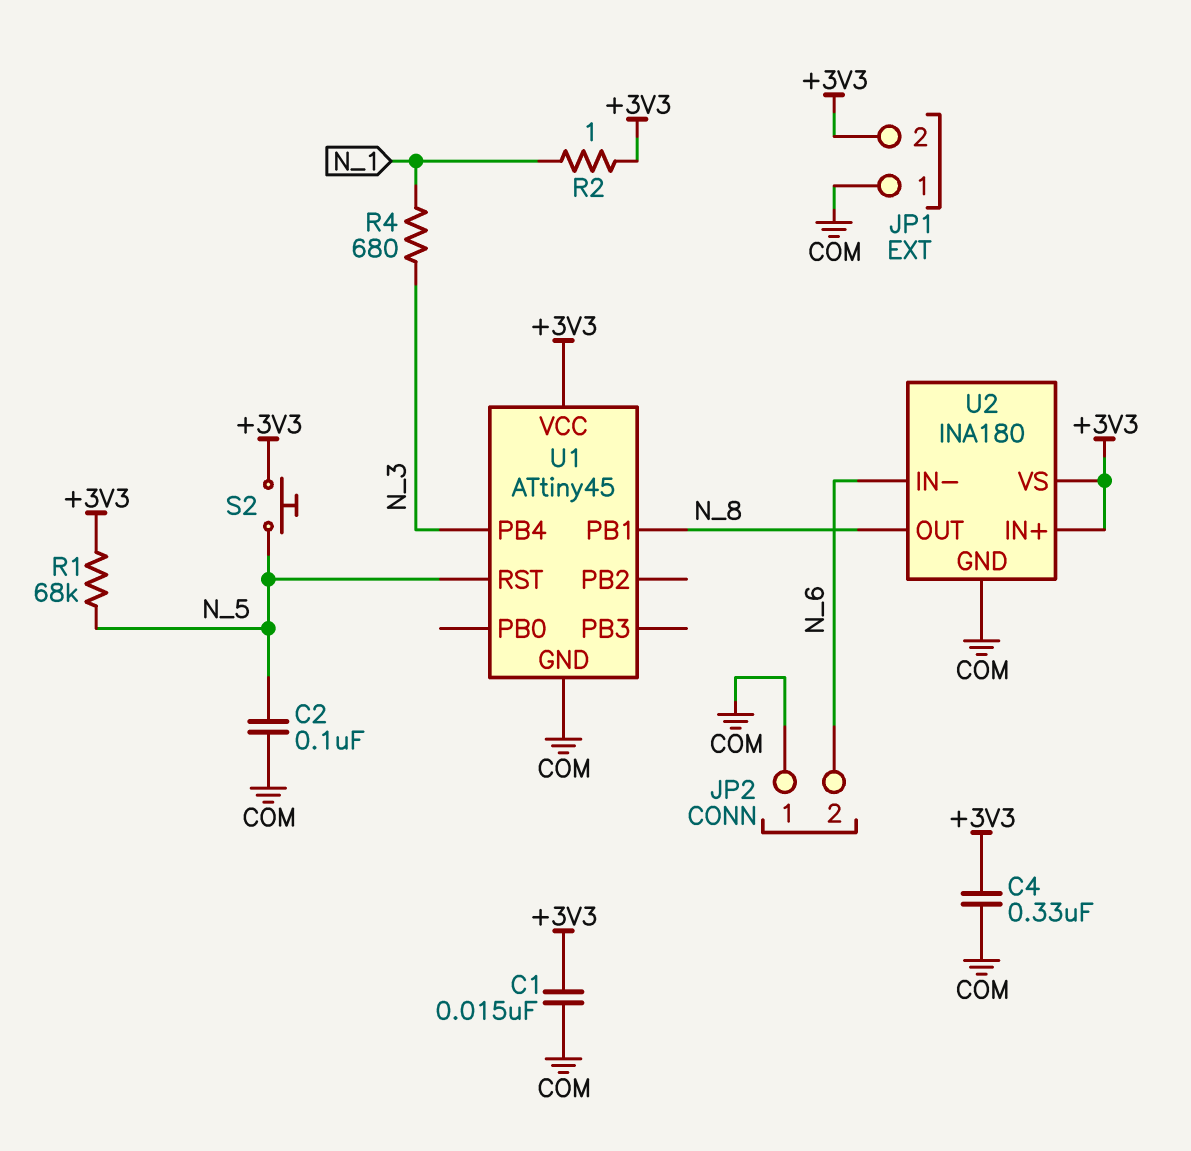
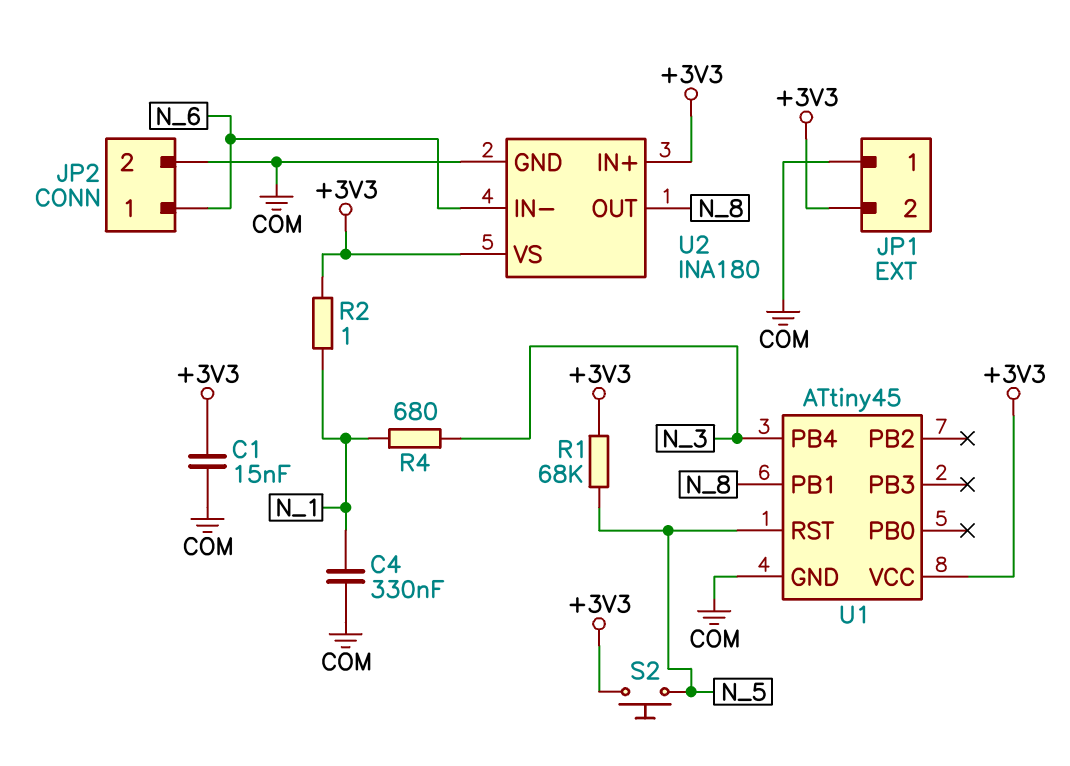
C2: 100nF (COM, N_5) -> none
C4: 330nF (+3V3, COM) -> 330nF (COM, N_1)
JP2 pin 1: COM -> N_6
JP2 pin 2: N_6 -> COM

